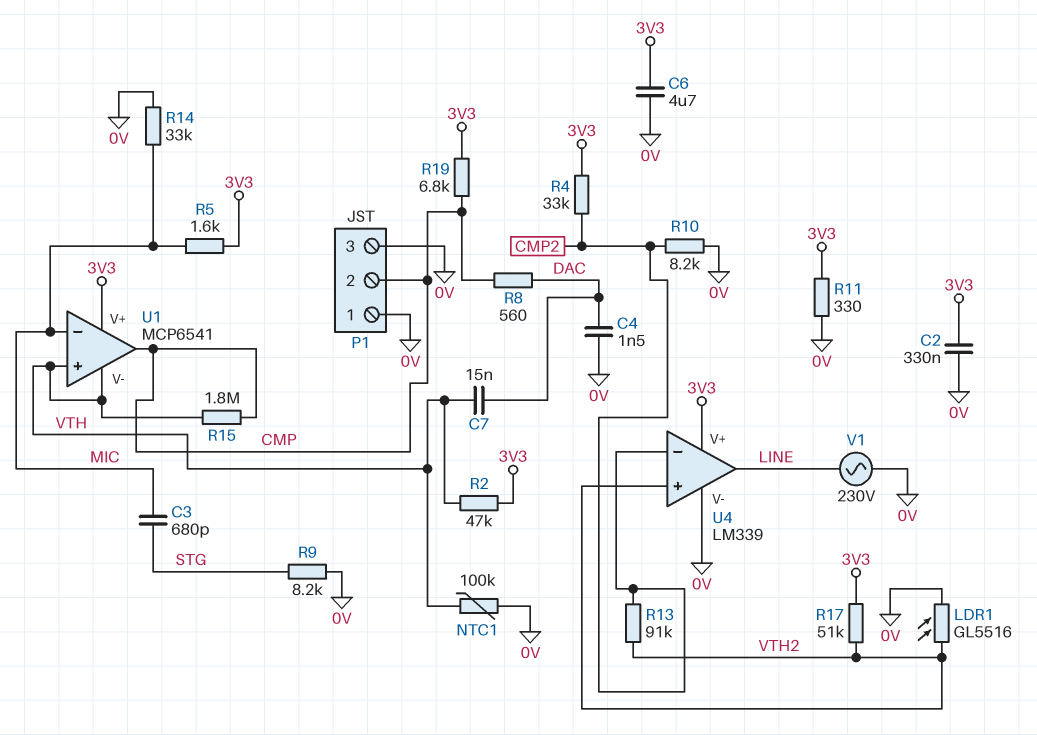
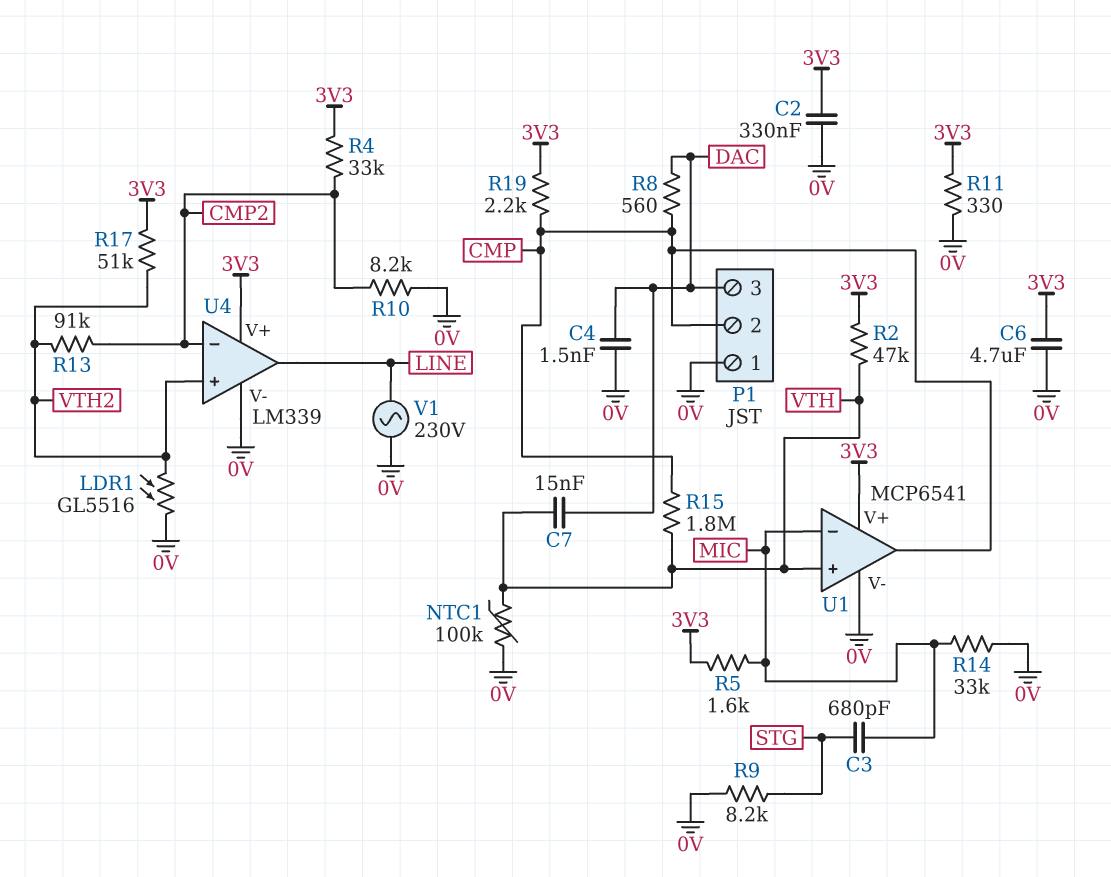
P1 pin 3: 0V -> DAC
R19: 6.8k (3V3, CMP) -> 2.2k (3V3, CMP)
U1 pin V-: VTH -> 0V

